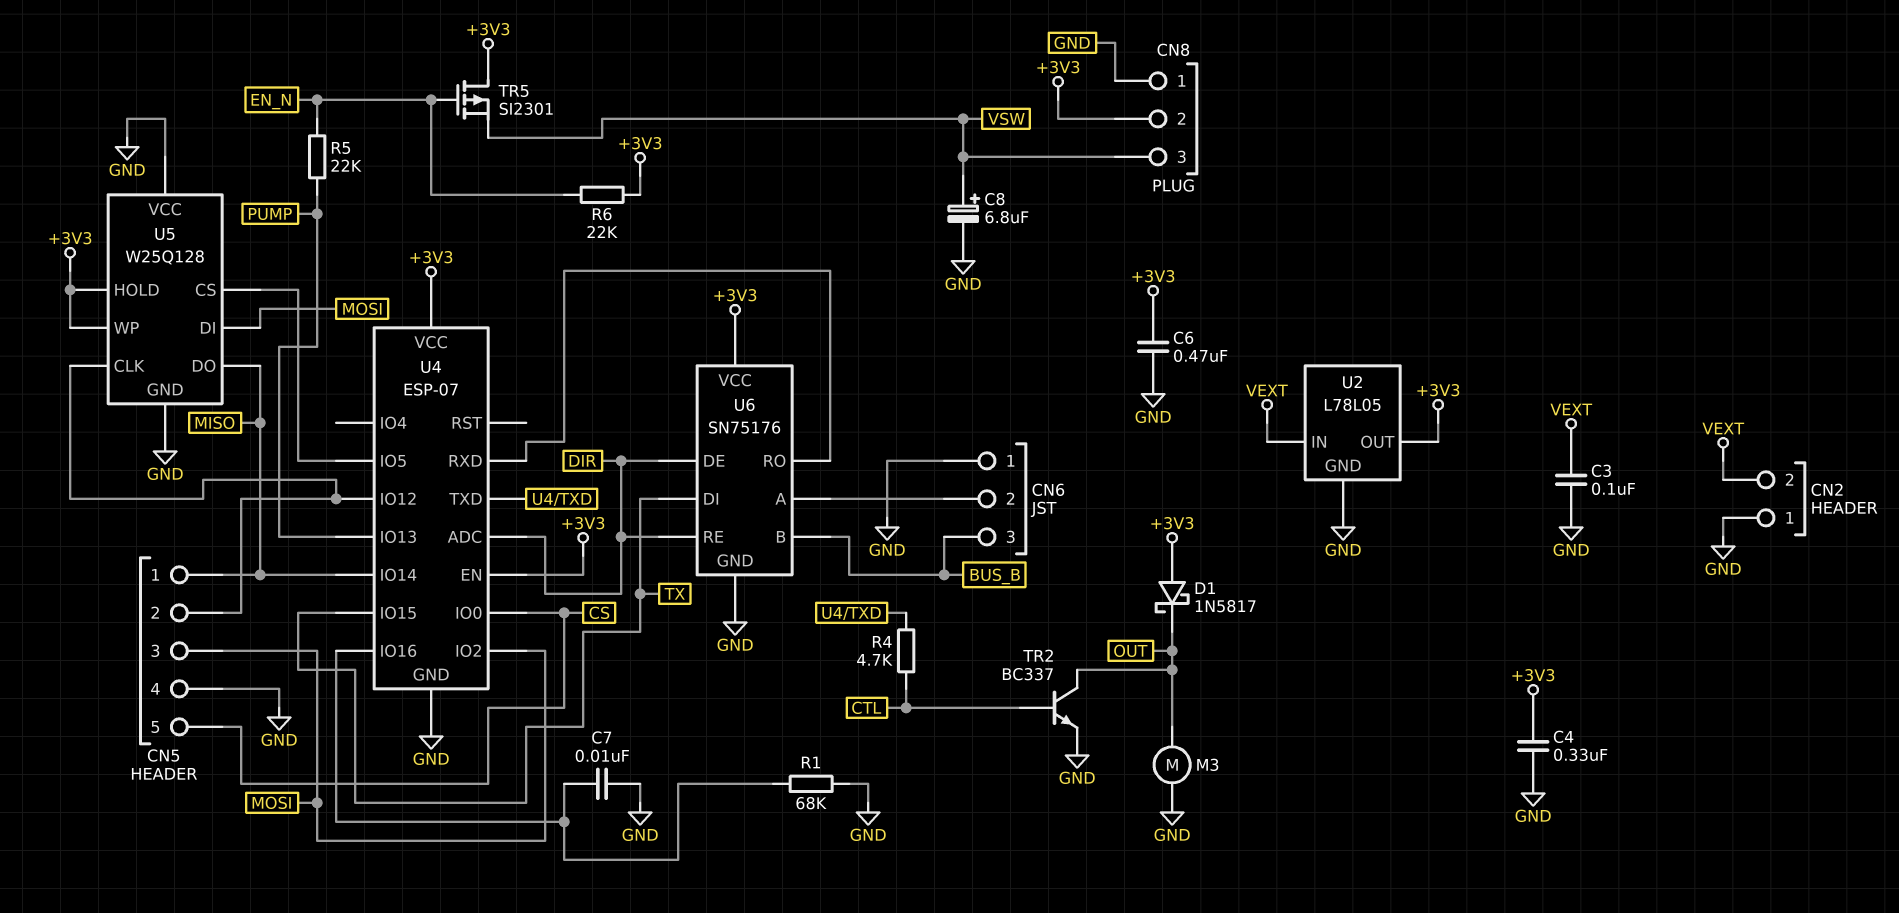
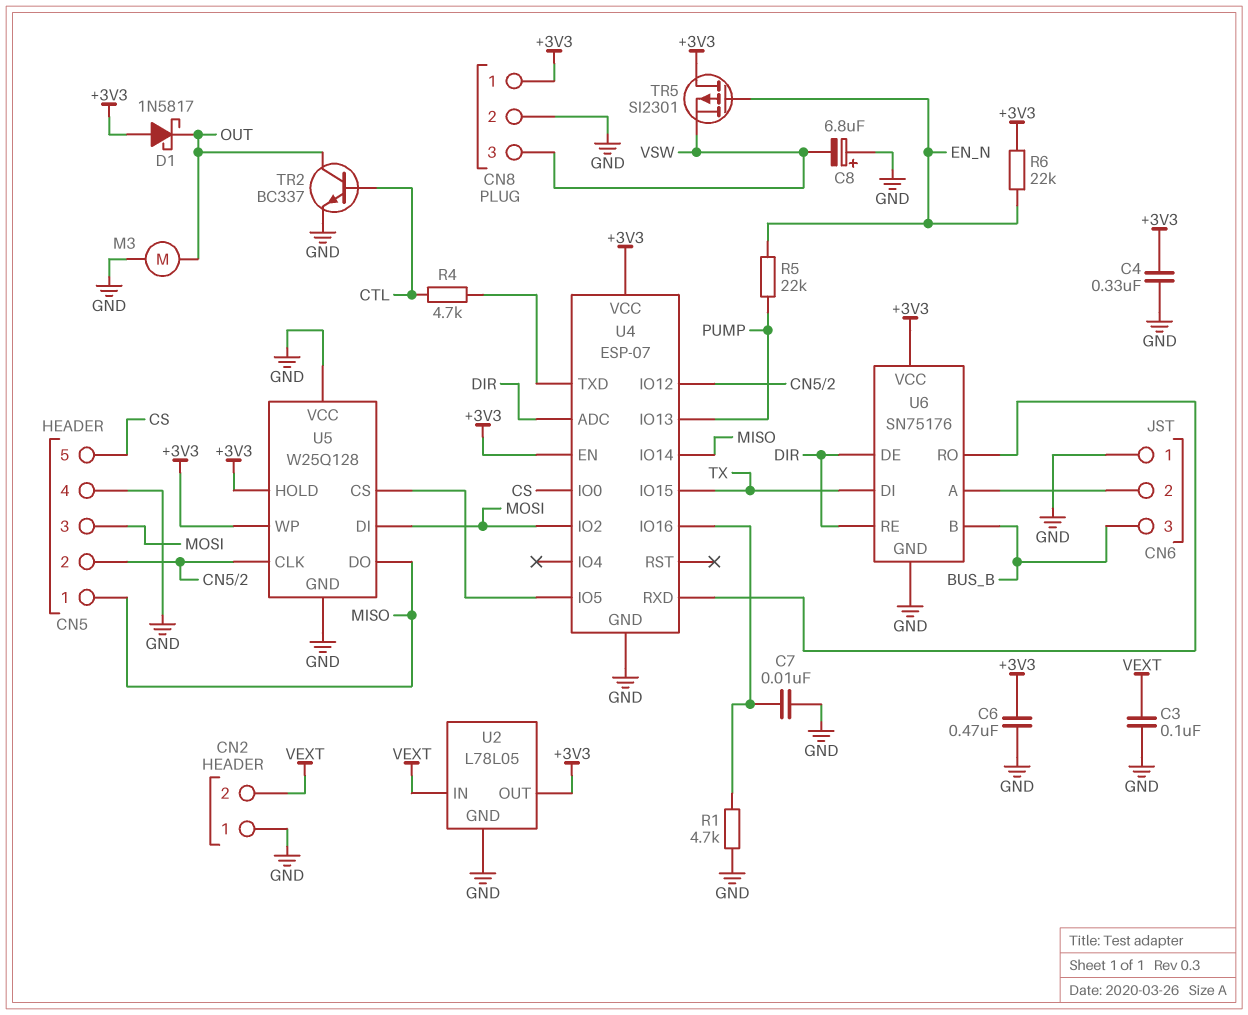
C8: 6.8uF (plus VSW, minus GND) -> 6.8uF (plus GND, minus VSW)
CN8 pin 1: GND -> +3V3
CN8 pin 2: +3V3 -> GND
R1: 68k (GND, U4/IO16) -> 4.7k (GND, U4/IO16)

